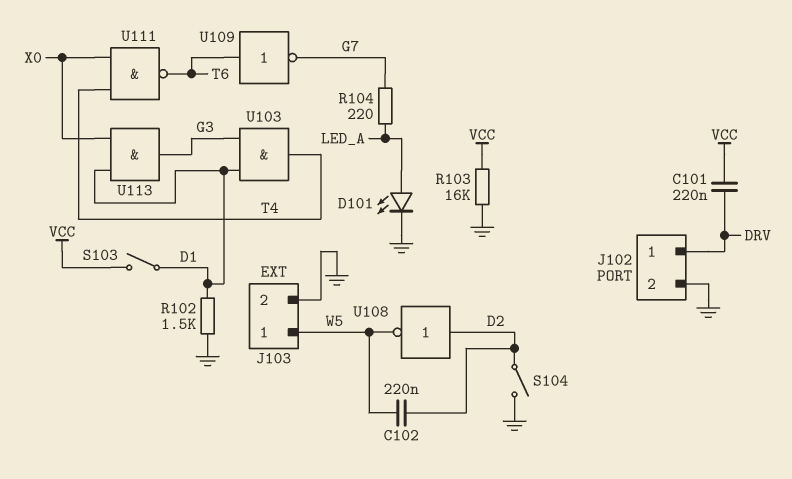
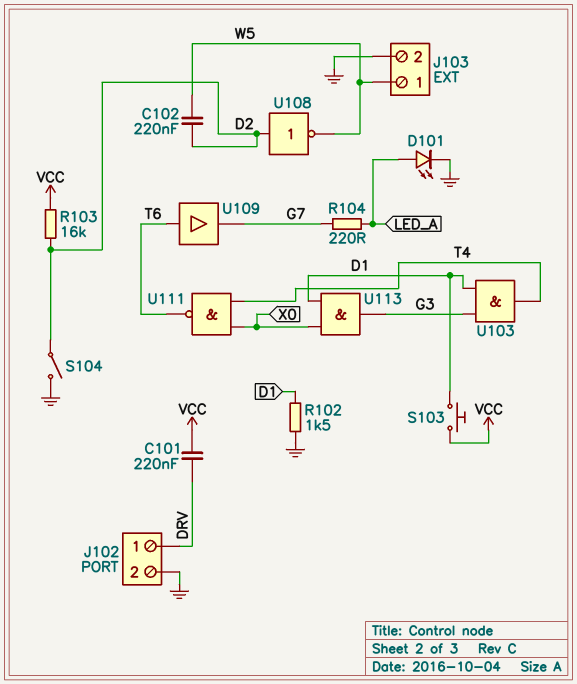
R103: 16k (GND, VCC) -> 16k (D2, VCC)
S103: switch (D1, VCC) -> button (D1, VCC)
U109: NOT (in T6, out G7) -> buffer (in T6, out G7)

